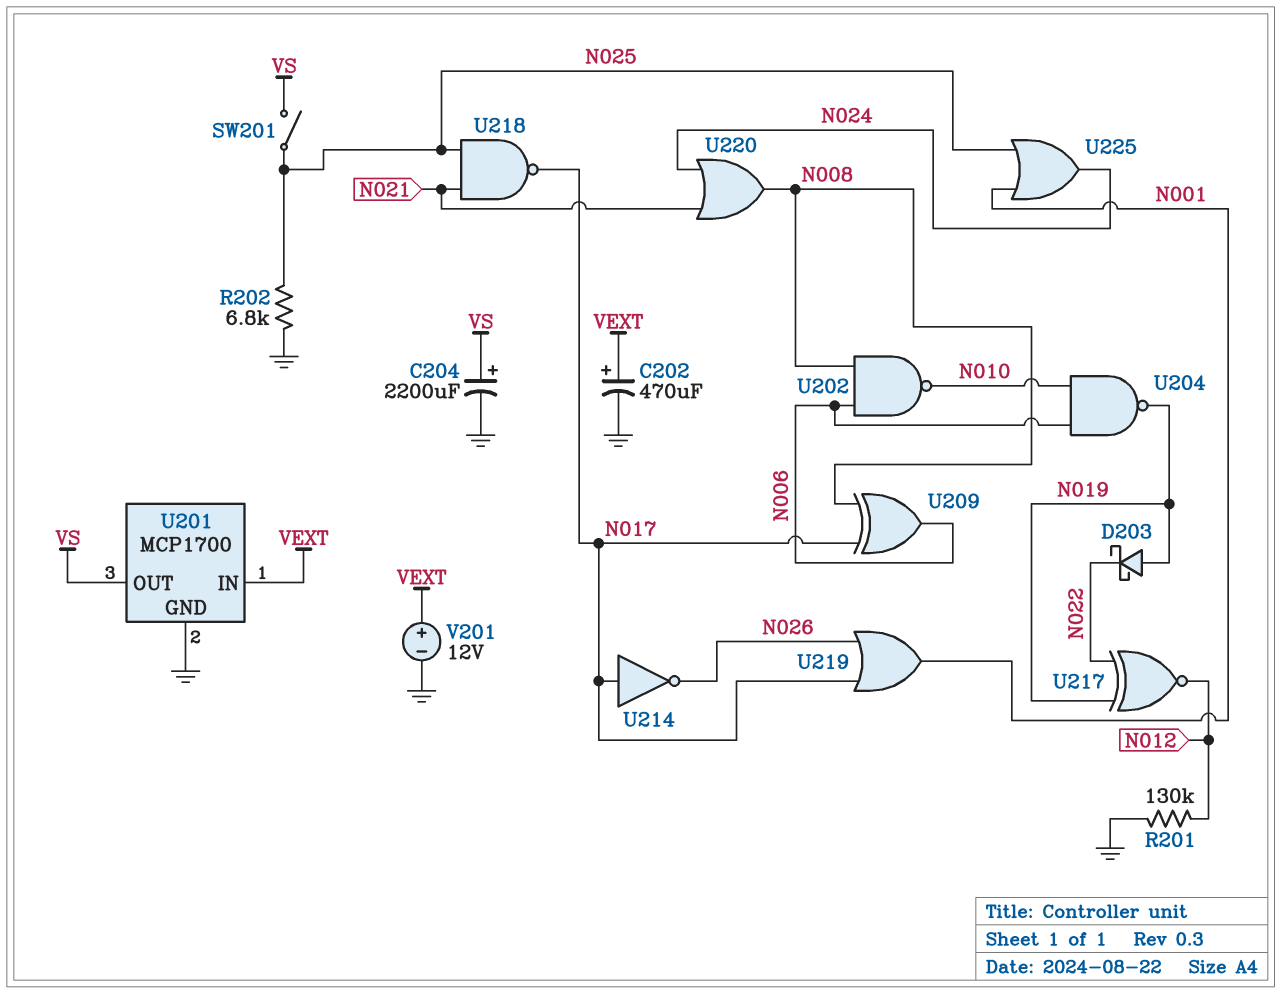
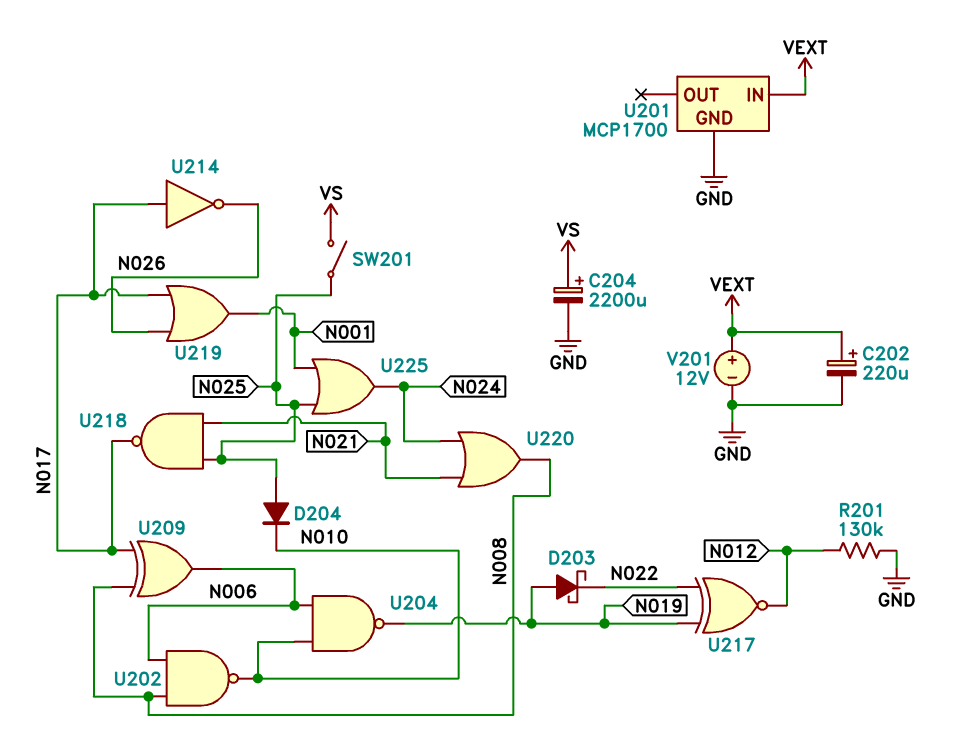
C202: 470uF (plus VEXT, minus GND) -> 220uF (plus VEXT, minus GND)
D204: none -> diode (A N025, K N010)
R202: 6.8k (GND, N025) -> none
U201 pin OUT: VS -> none

